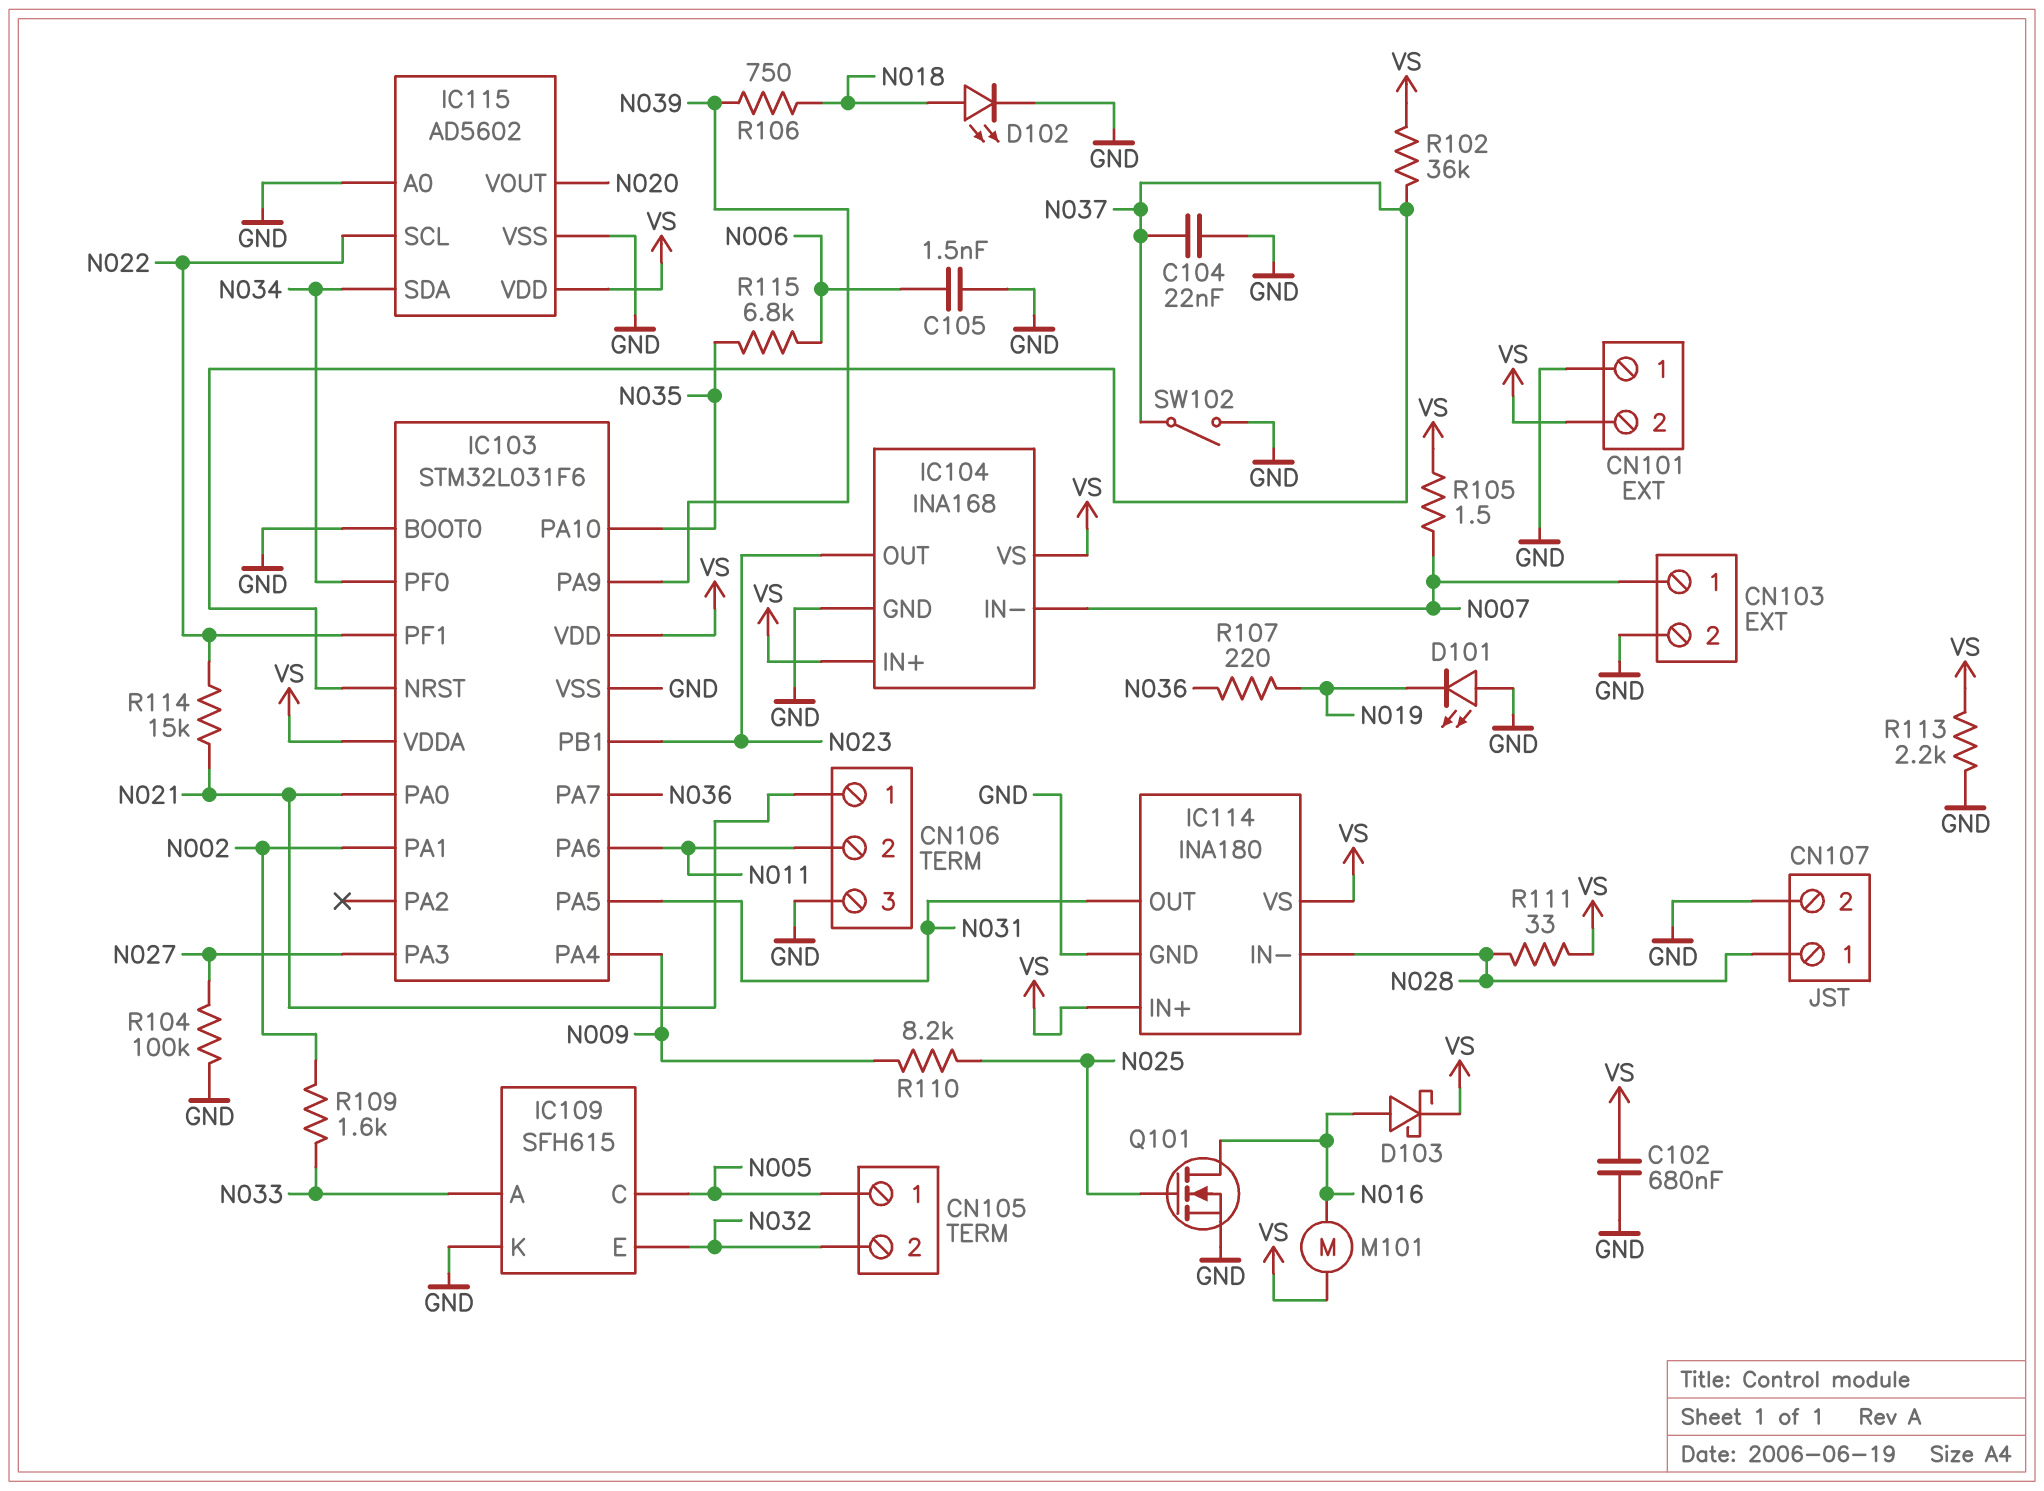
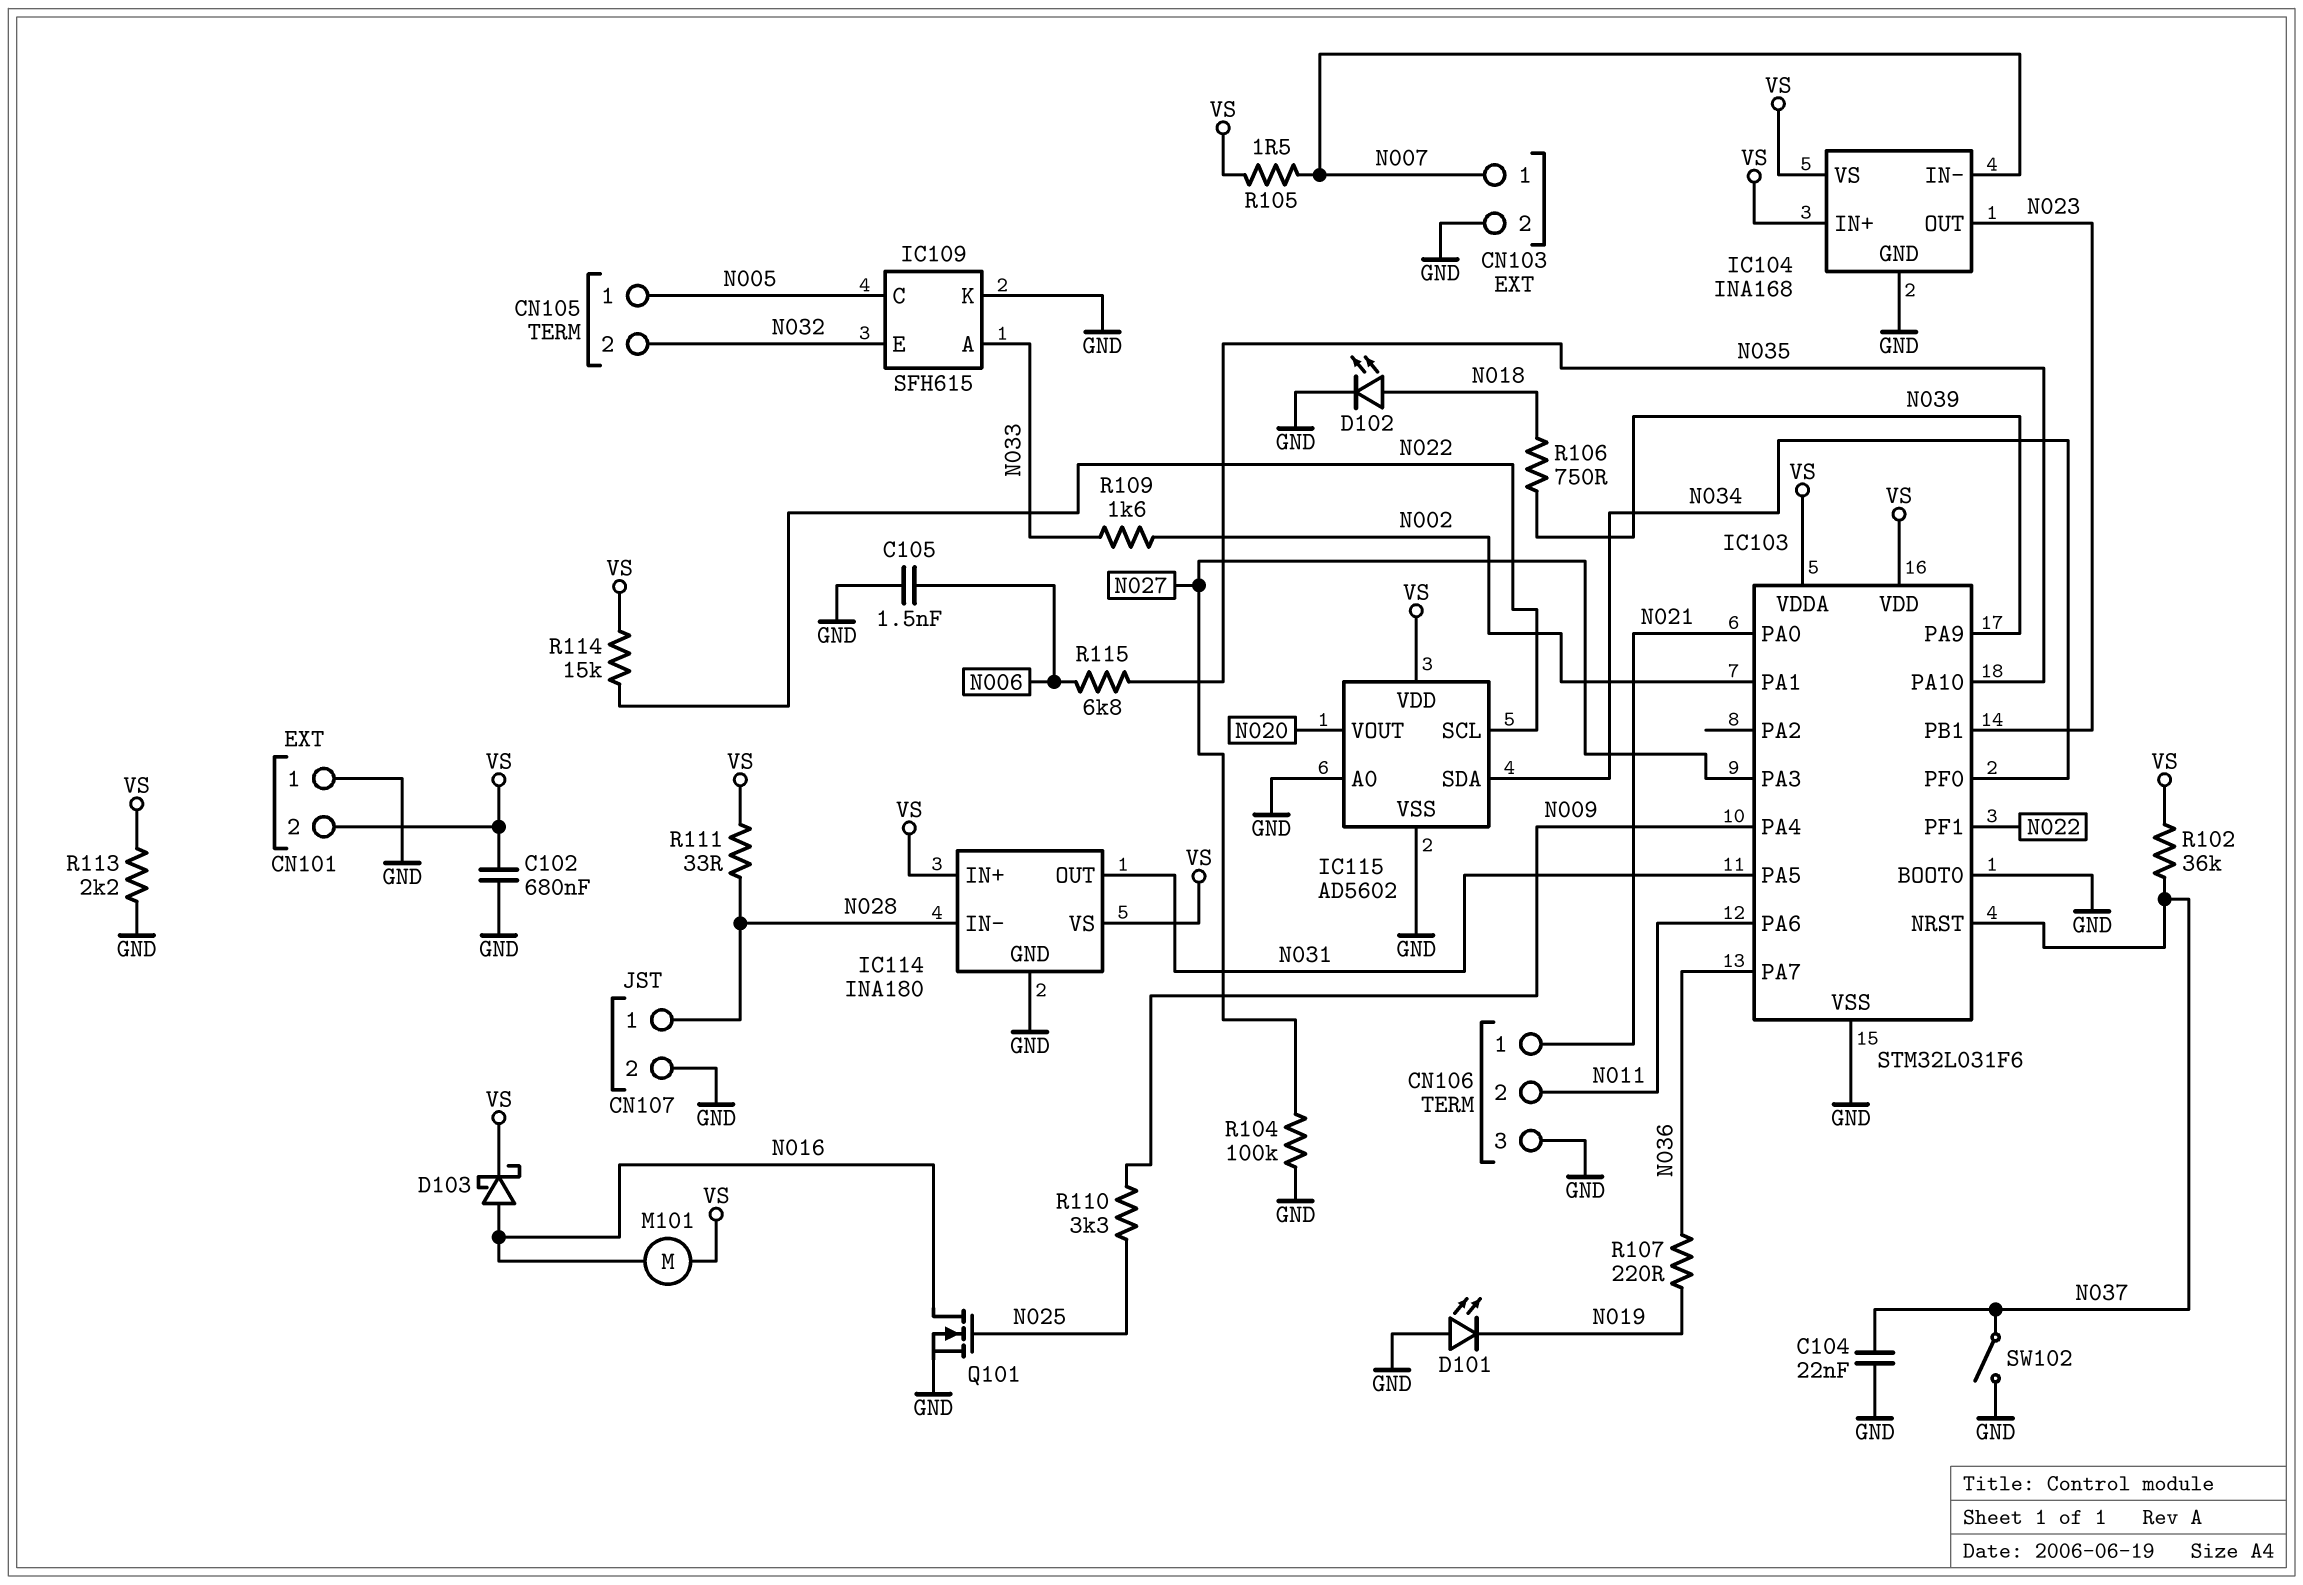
R110: 8.2k (N009, N025) -> 3.3k (N009, N025)
R114: 15k (N021, N022) -> 15k (N022, VS)

